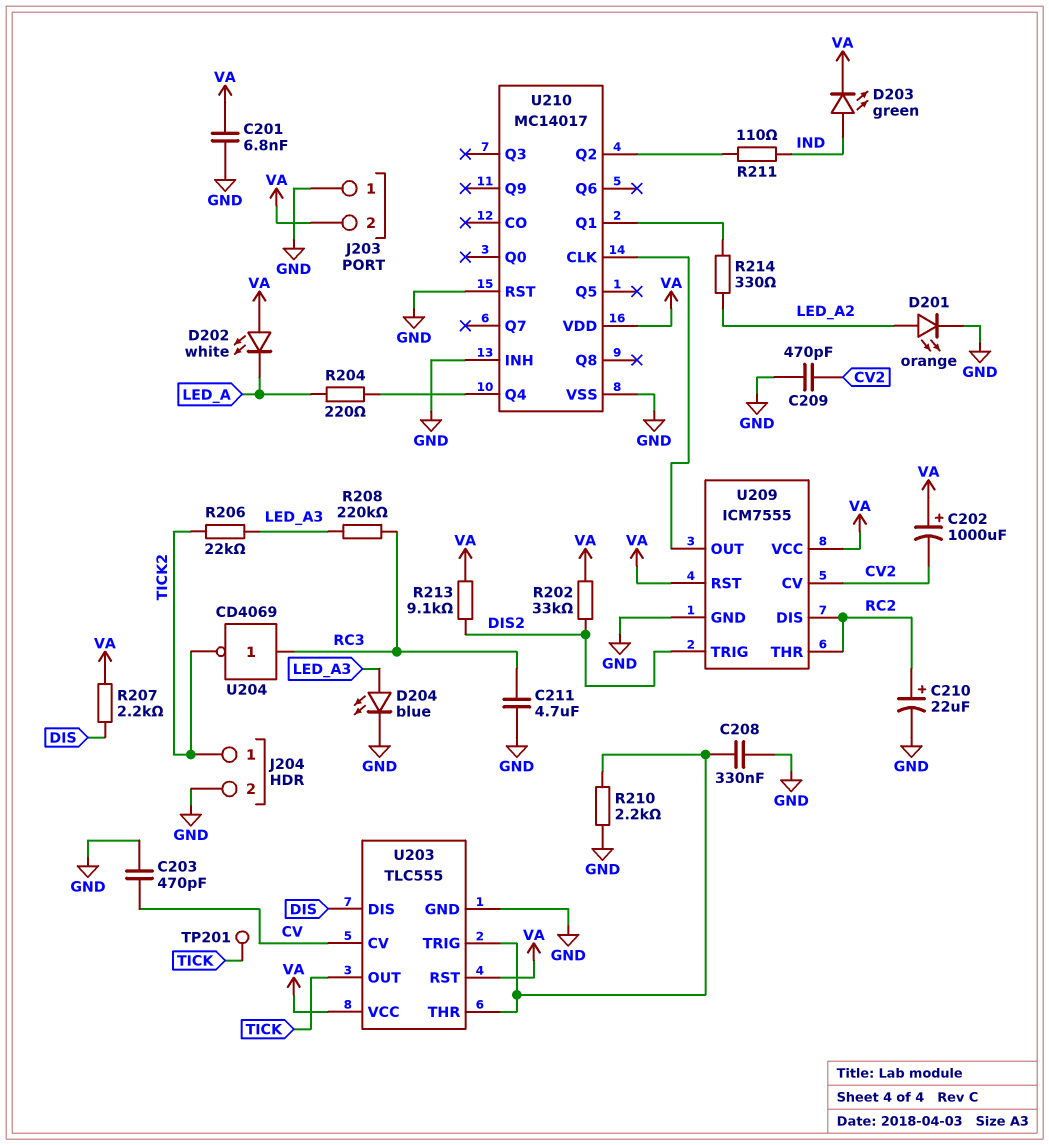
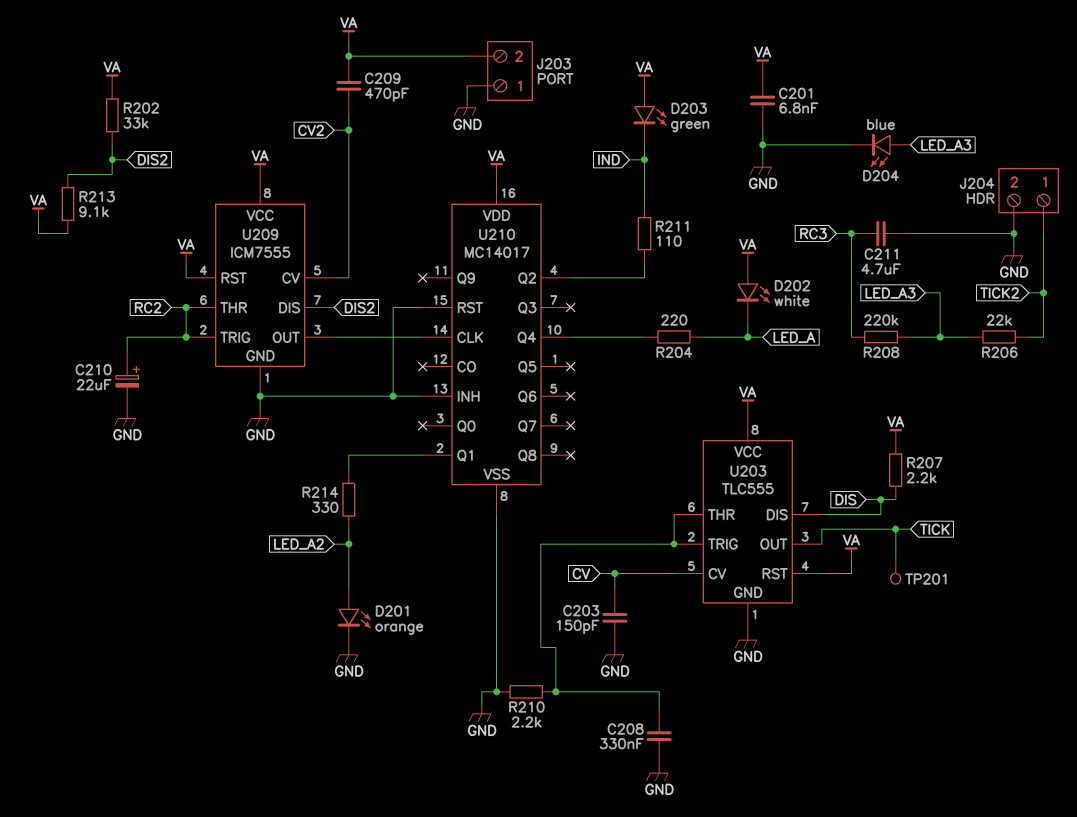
C202: 1000uF (plus VA, minus CV2) -> none
C203: 470pF (CV, GND) -> 150pF (CV, GND)
C209: 470pF (CV2, GND) -> 470pF (CV2, VA)
D203: LED green (A IND, K VA) -> LED green (A VA, K IND)
U204: NOT CD4069 (in RC3, out TICK2) -> none
U209 pin DIS: RC2 -> DIS2
U209 pin TRIG: DIS2 -> RC2

